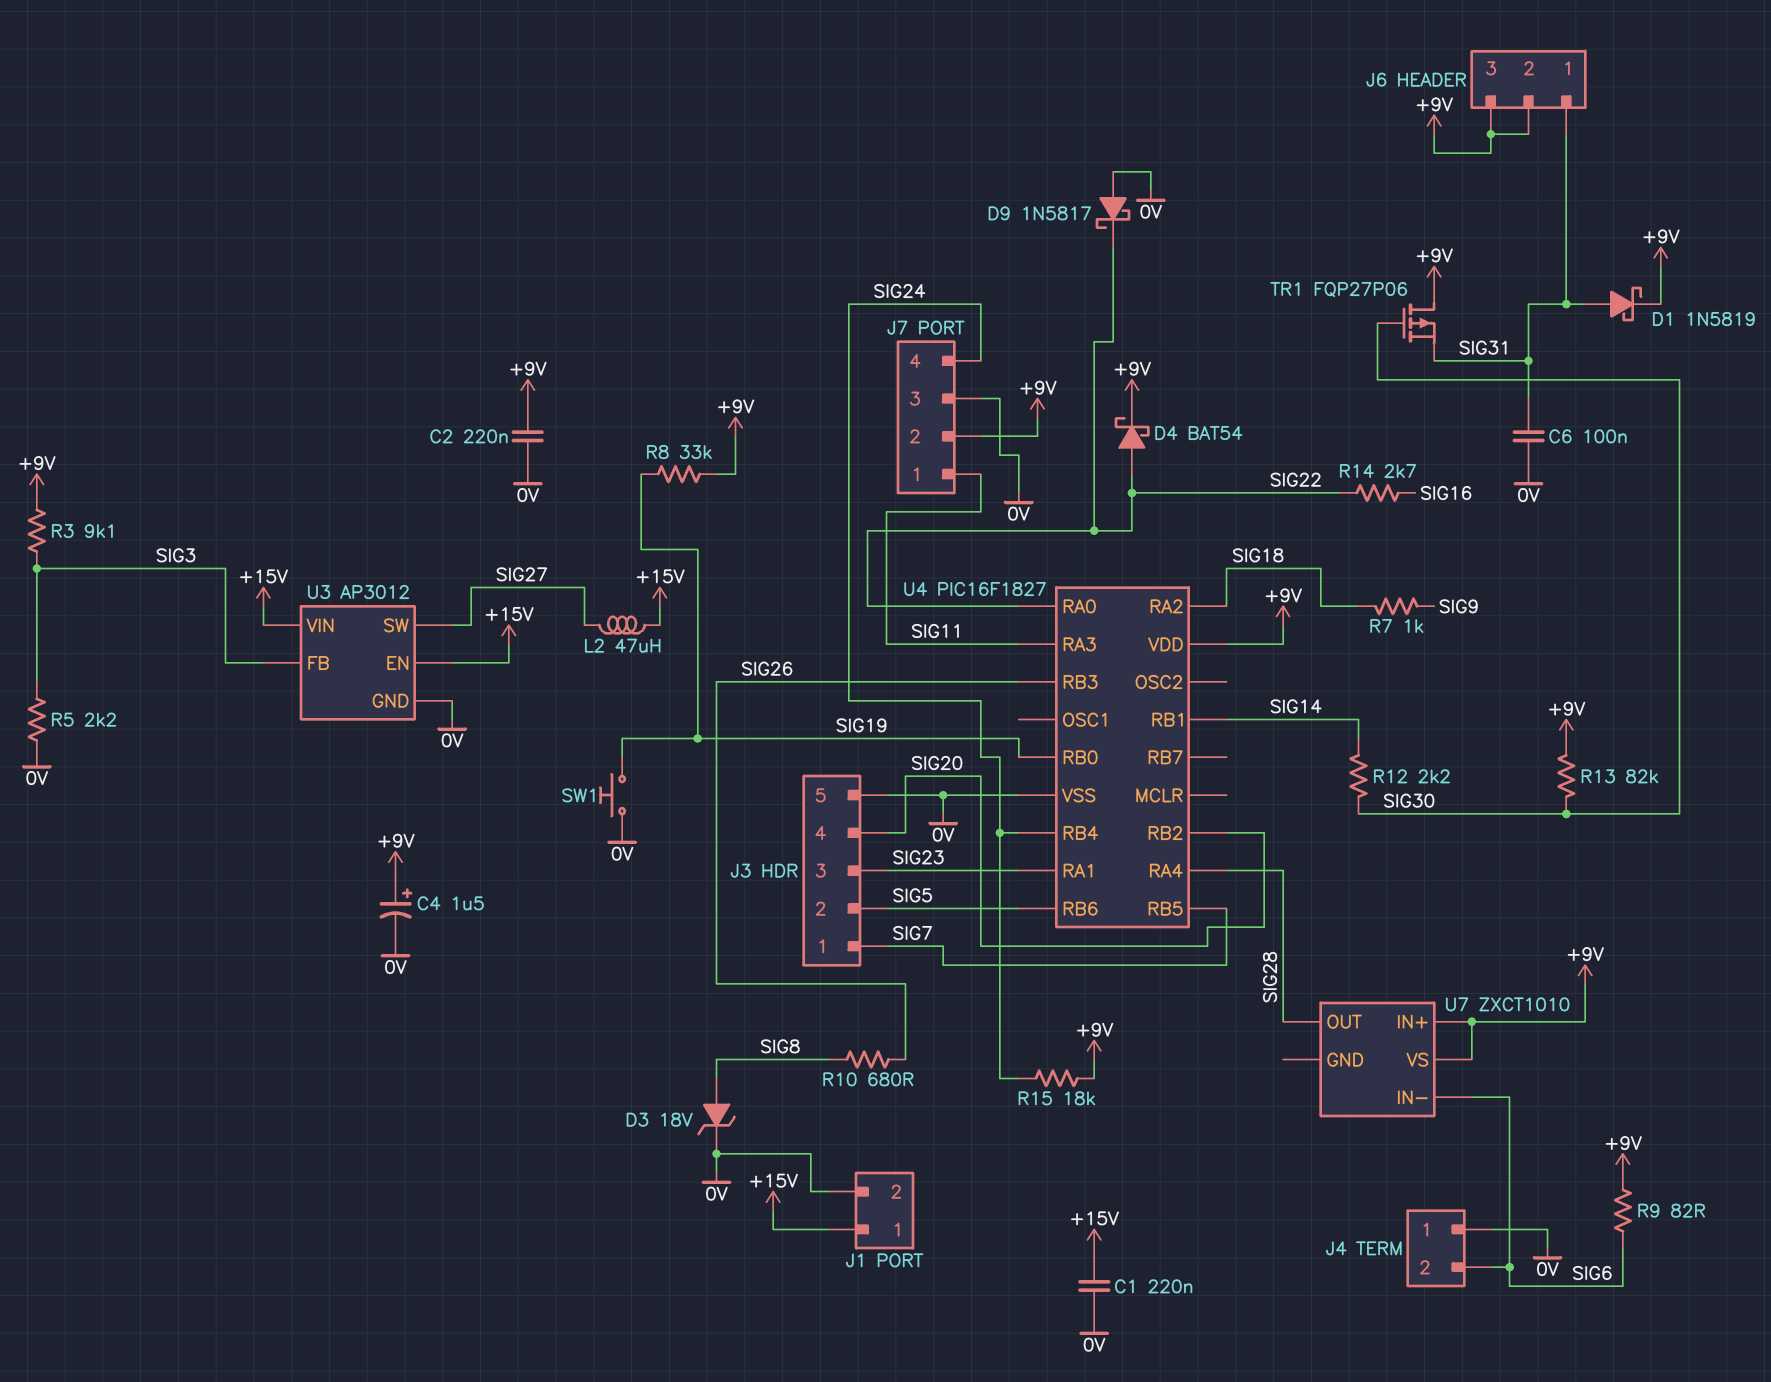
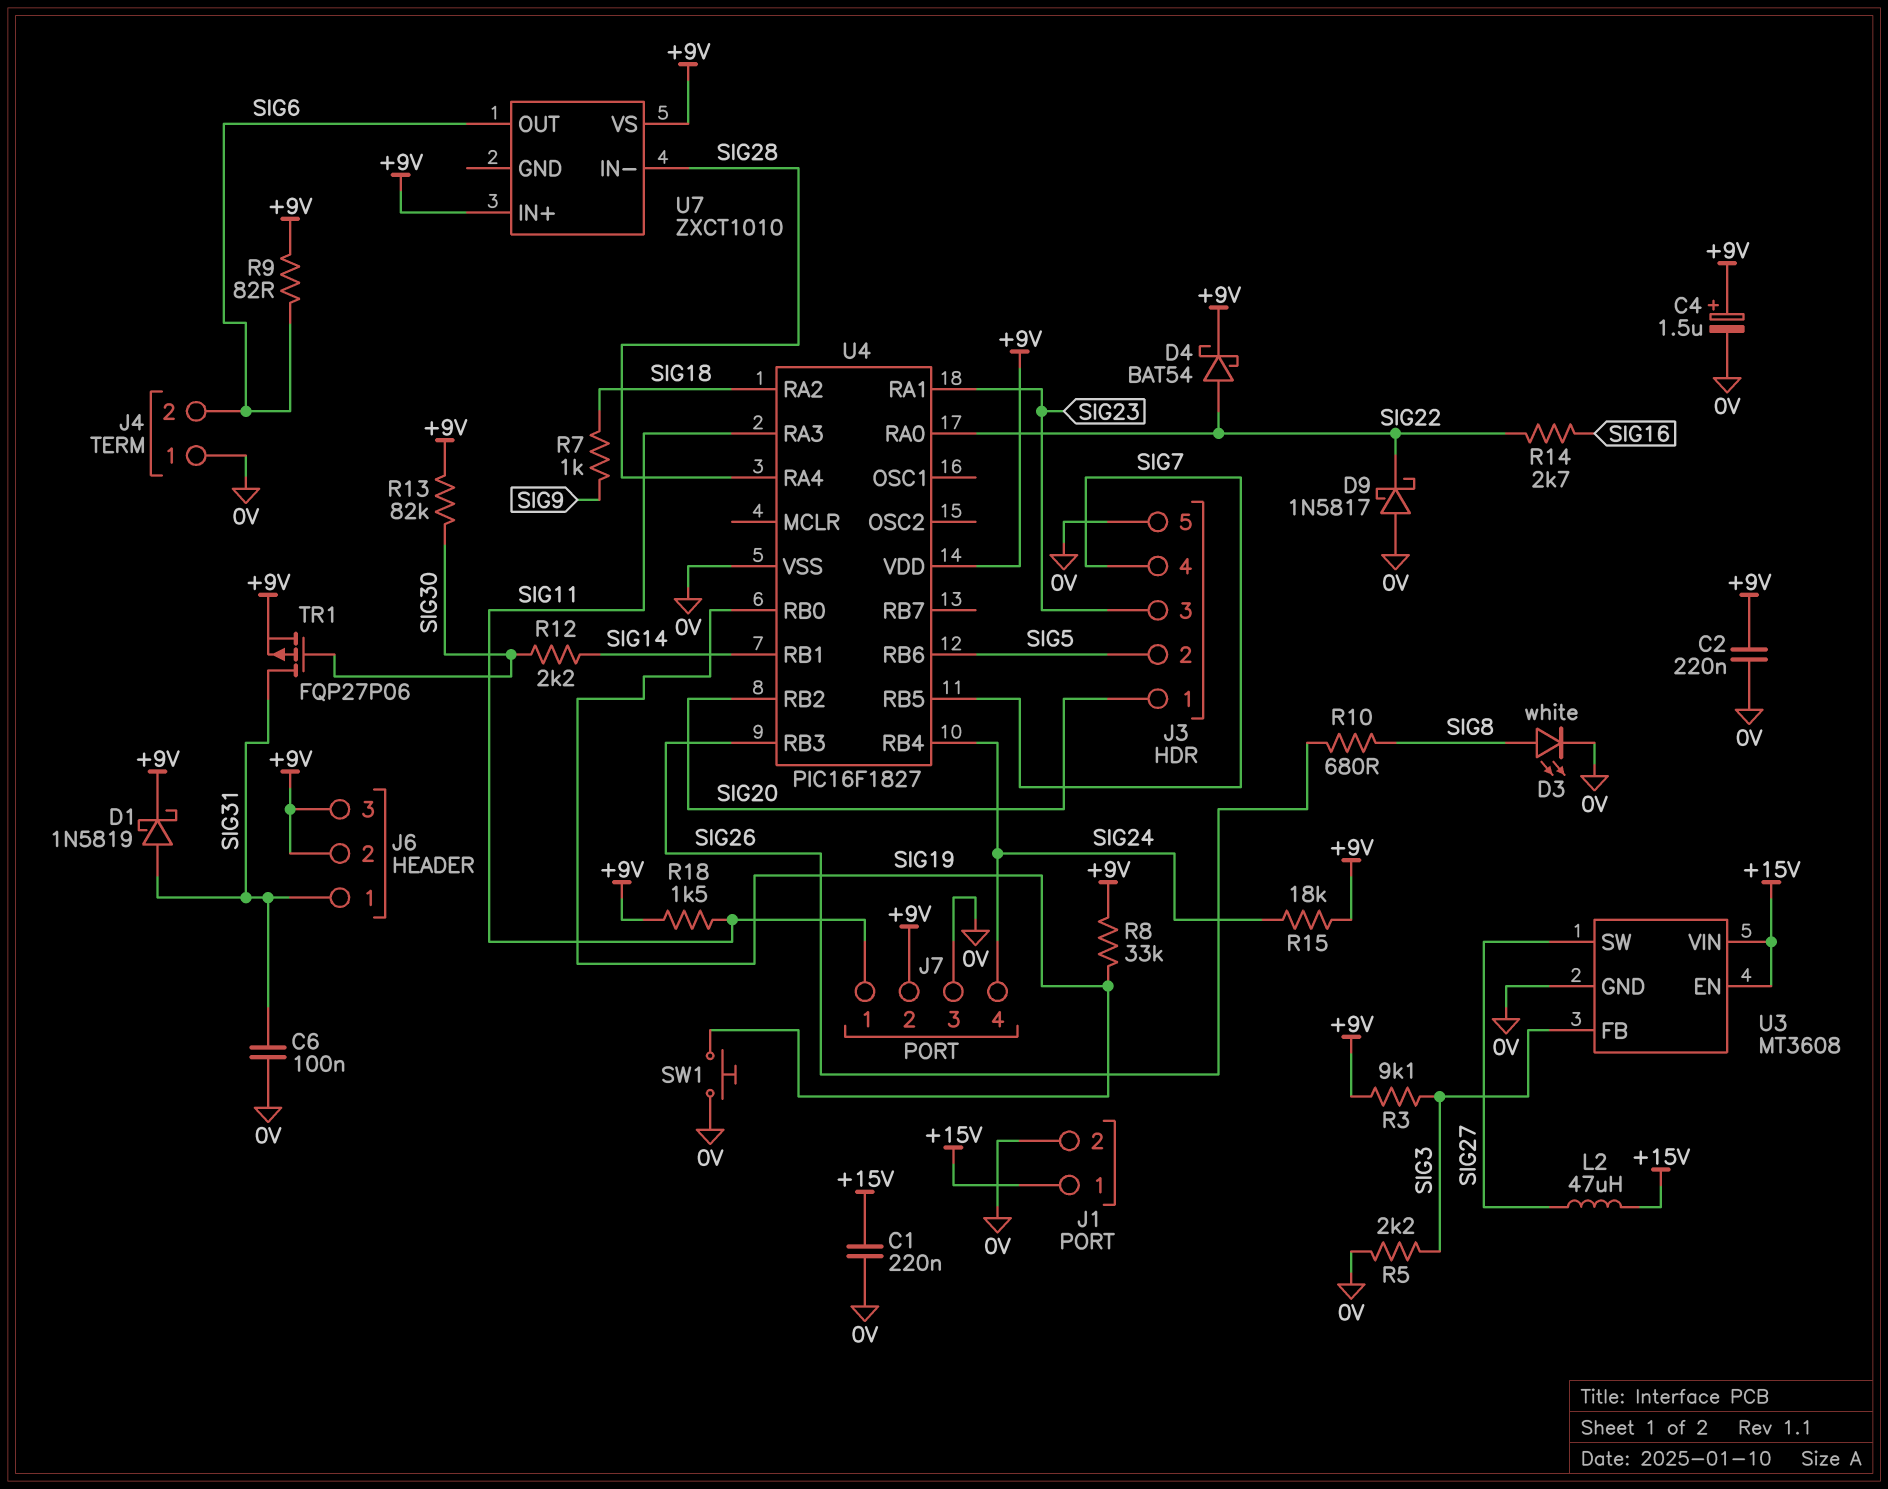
D3: zener 18V (A SIG8, K 0V) -> LED white (A SIG8, K 0V)
J3 pin 1: SIG7 -> SIG20
J3 pin 4: SIG20 -> SIG7
R18: none -> 1.5k (+9V, SIG11)
TR1: PMOS FQP27P06 (G SIG30, D +9V, S SIG31) -> PMOS FQP27P06 (G SIG30, D SIG31, S +9V)
U3: AP3012 -> MT3608
U7 pin IN-: SIG6 -> SIG28
U7 pin OUT: SIG28 -> SIG6

